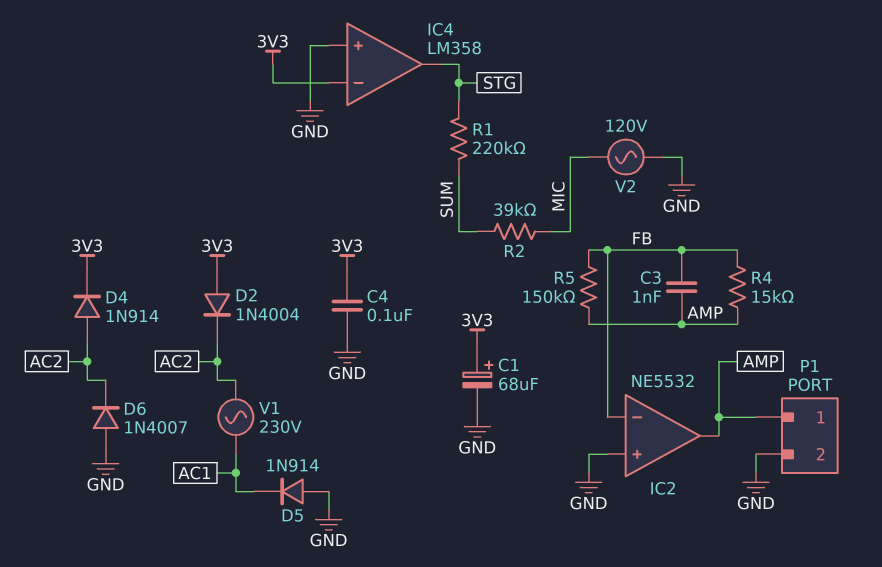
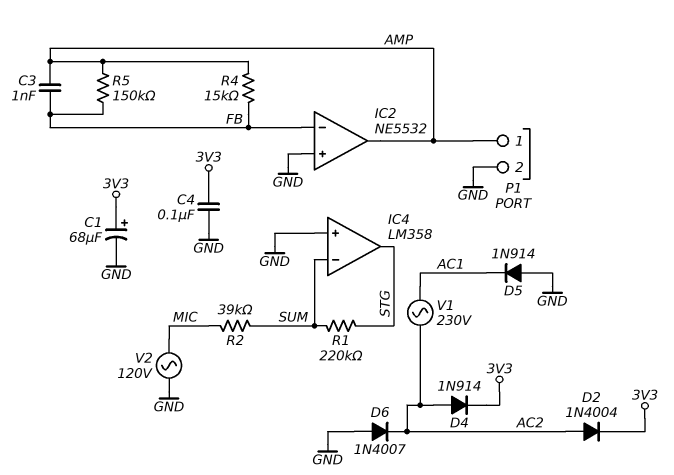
D2: diode 1N4004 (A 3V3, K AC2) -> diode 1N4004 (A AC2, K 3V3)
IC4 pin in-: 3V3 -> SUM

